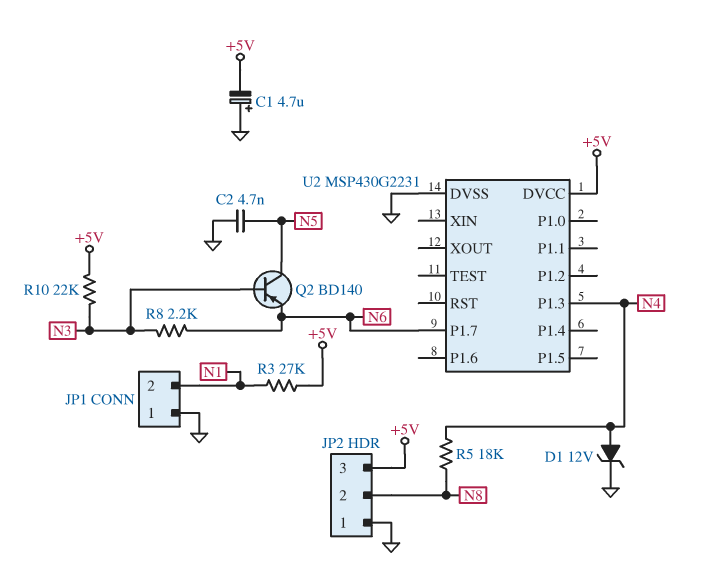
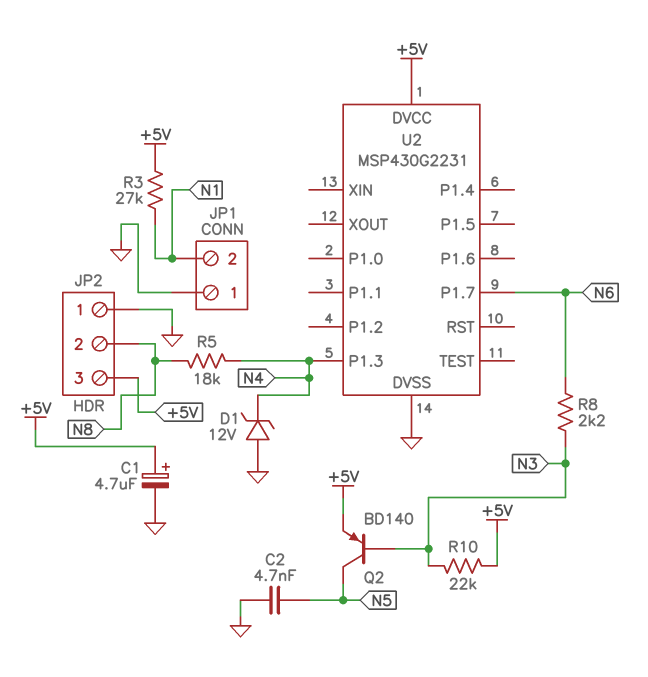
C1: 4.7uF (plus GND, minus +5V) -> 4.7uF (plus +5V, minus GND)
D1: zener 12V (A N4, K GND) -> zener 12V (A GND, K N4)
Q2: PNP BD140 (B N3, C N5, E N6) -> PNP BD140 (B N3, C N5, E +5V)

